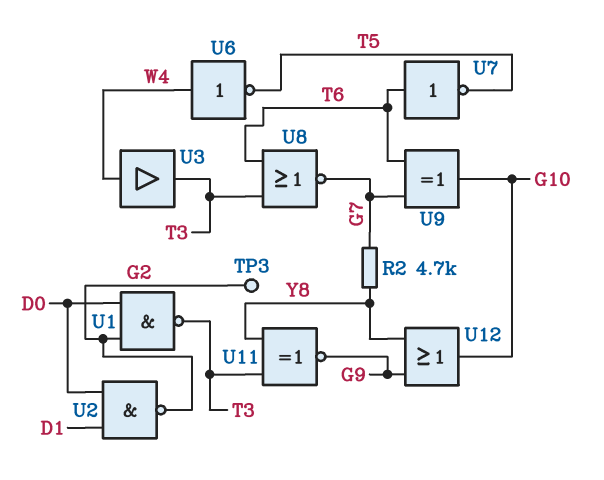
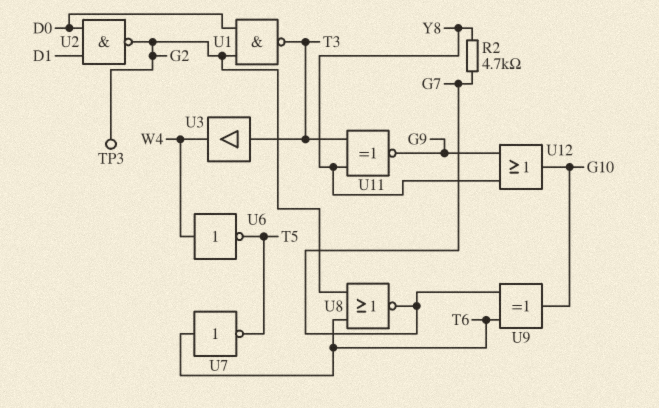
U3: buffer (in W4, out T3) -> buffer (in T3, out W4)
U8: NOR (in T3, in T6, out G7) -> NOR (in G2, in T6, out G7)

